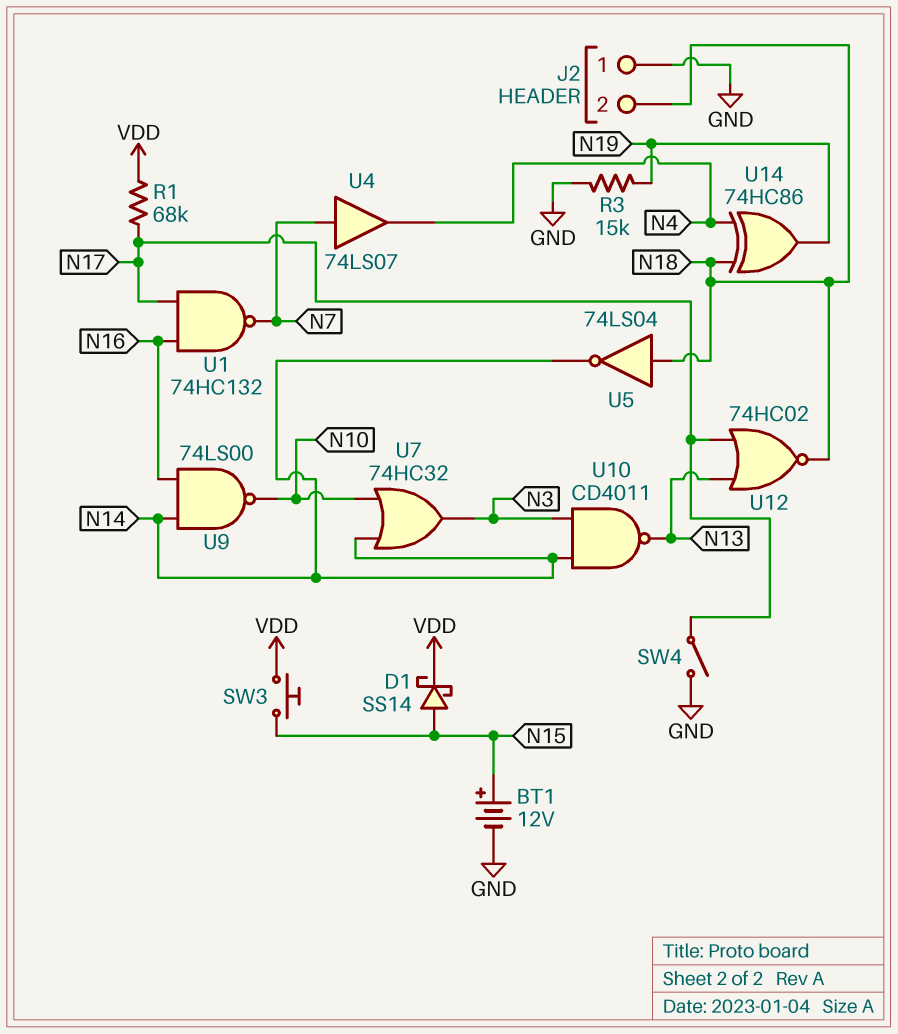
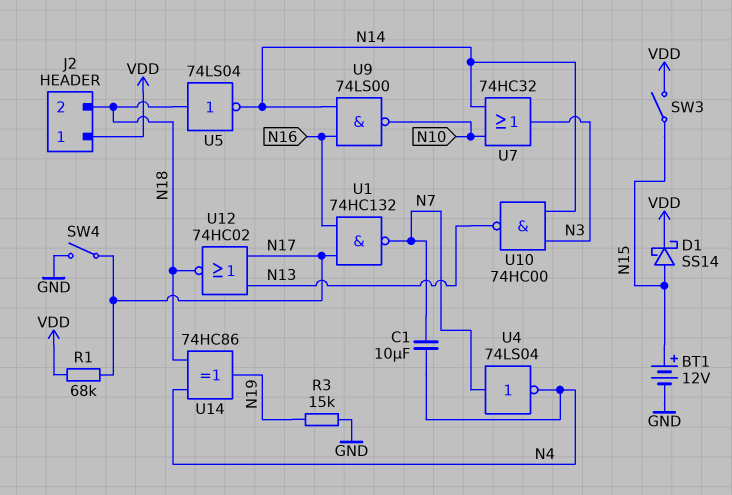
C1: none -> 10uF (N4, N7)
J2 pin 1: GND -> VDD
SW3: button (N15, VDD) -> switch (N15, VDD)
U4: buffer 74LS07 (in N7, out N4) -> NOT 74LS04 (in N7, out N4)
U10: NAND CD4011 (in N3, in N14, out N13) -> NAND 74HC00 (in N3, in N14, out N13)

